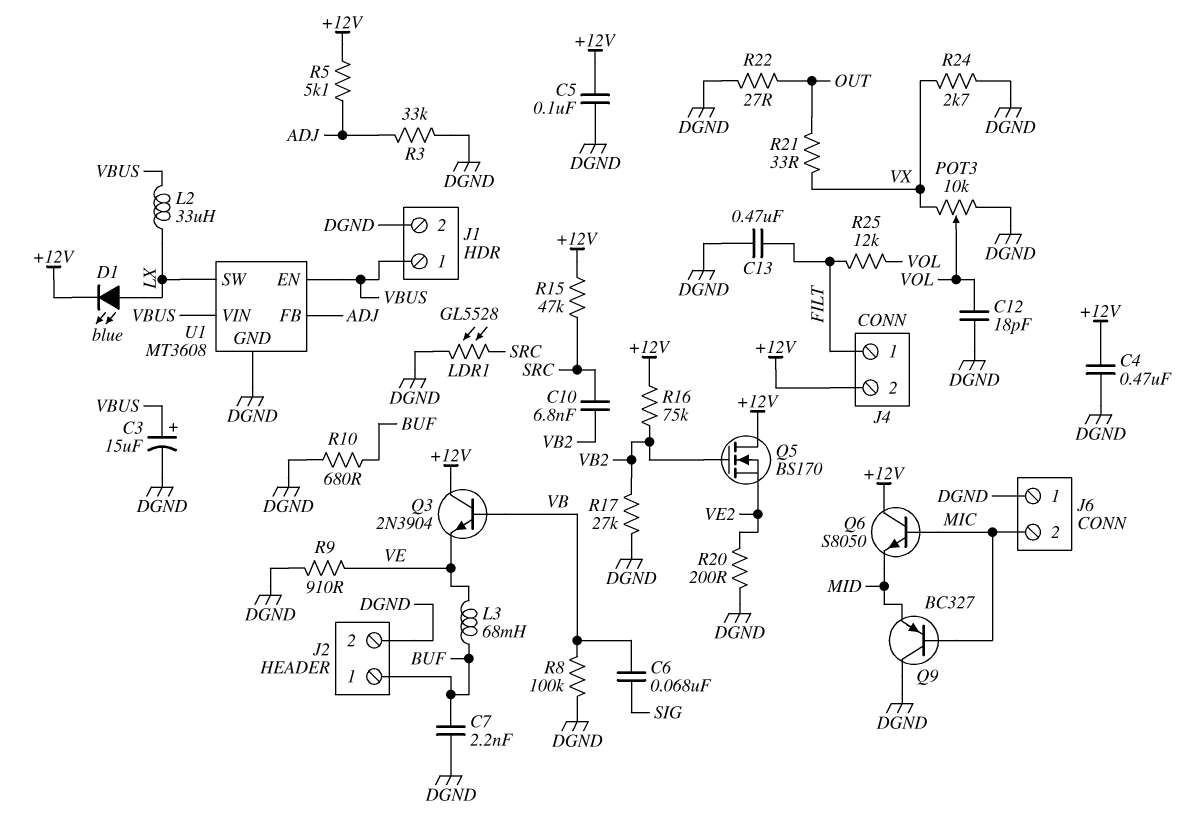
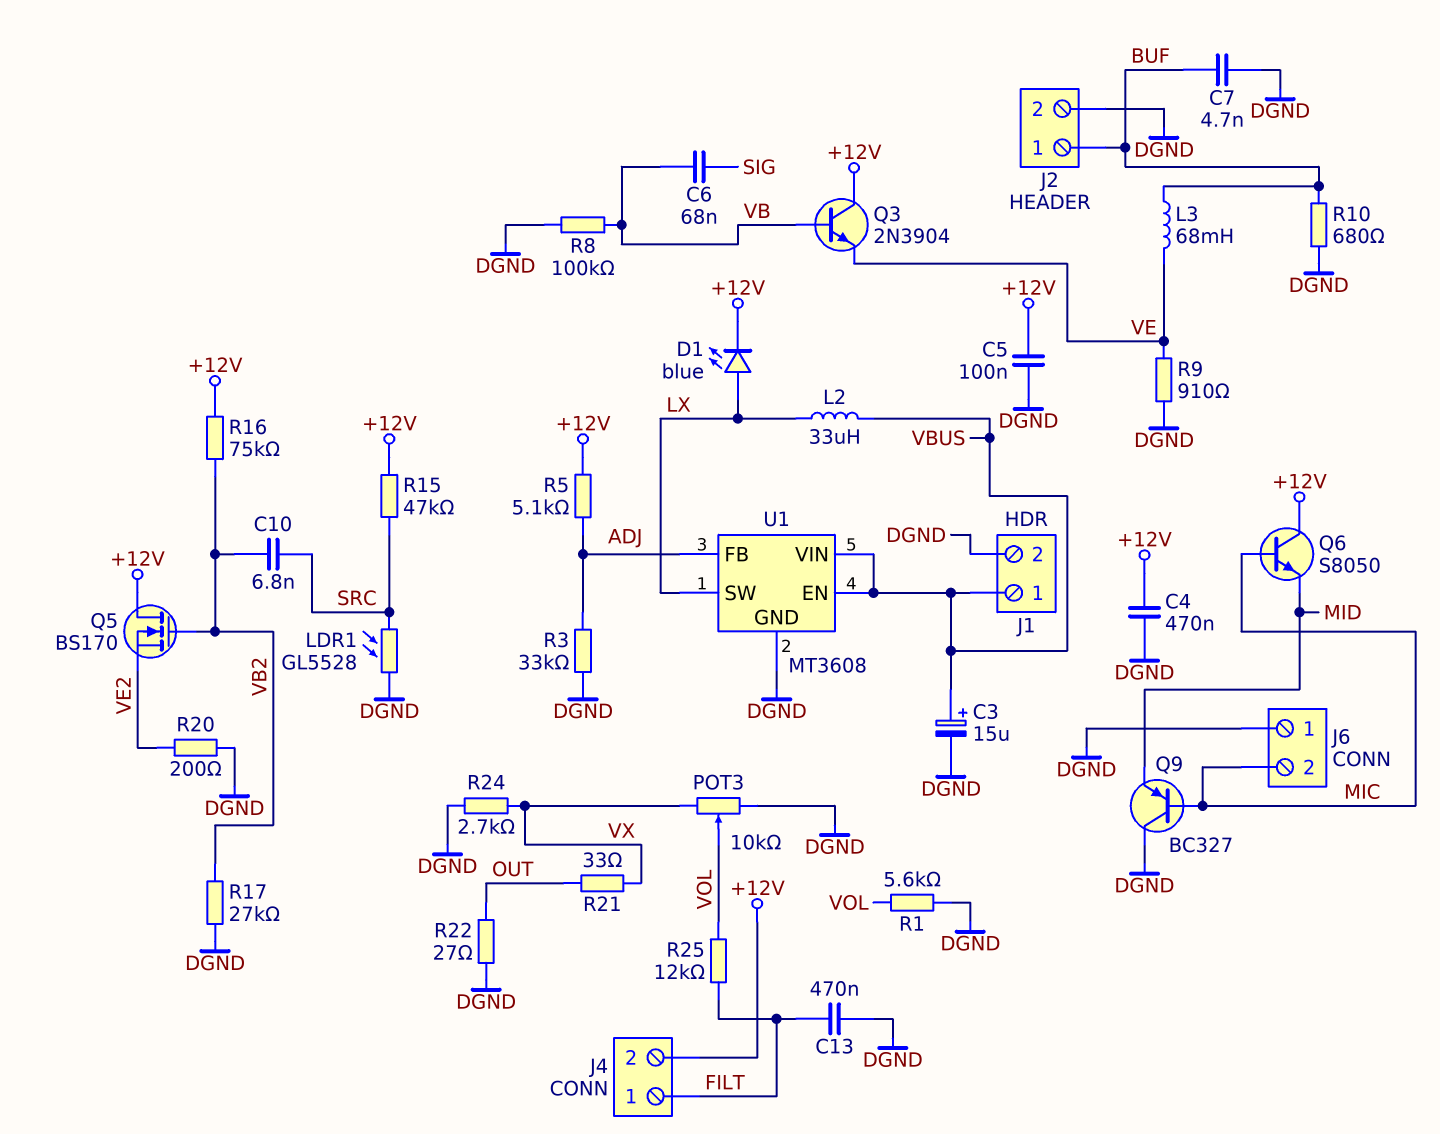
C7: 2.2nF (BUF, DGND) -> 4.7nF (BUF, DGND)
C12: 18pF (DGND, VOL) -> none
R1: none -> 5.6k (DGND, VOL)

